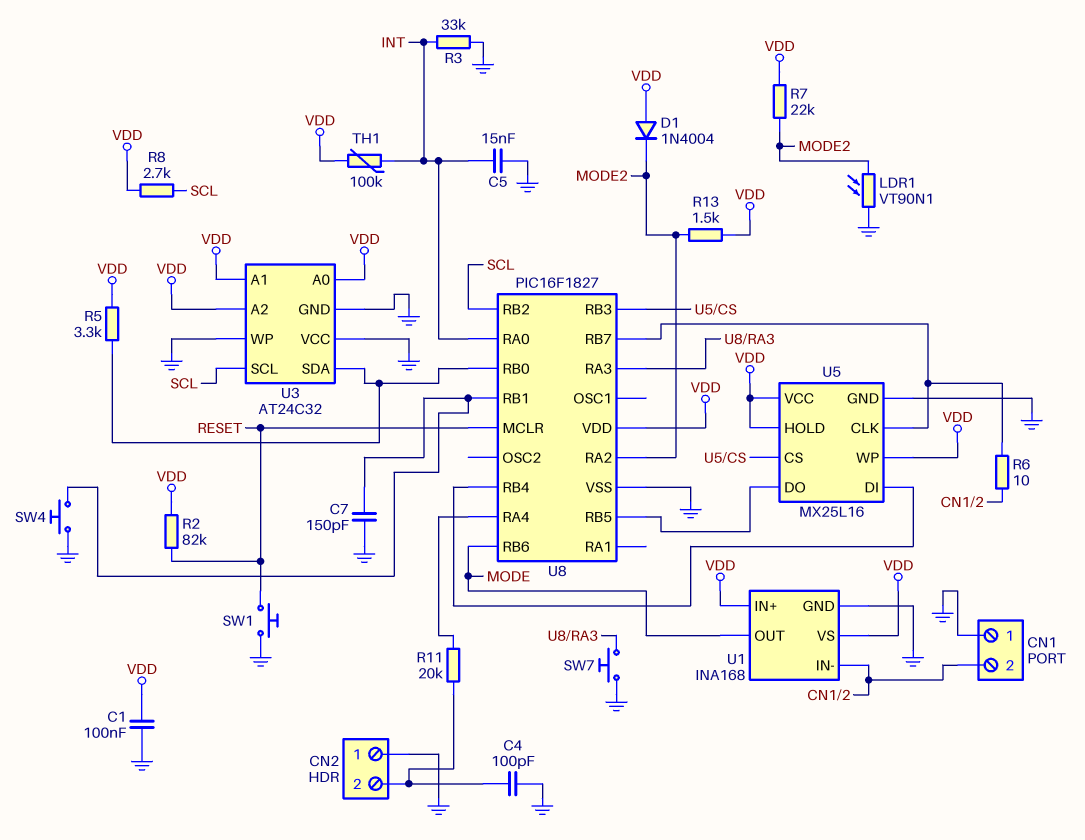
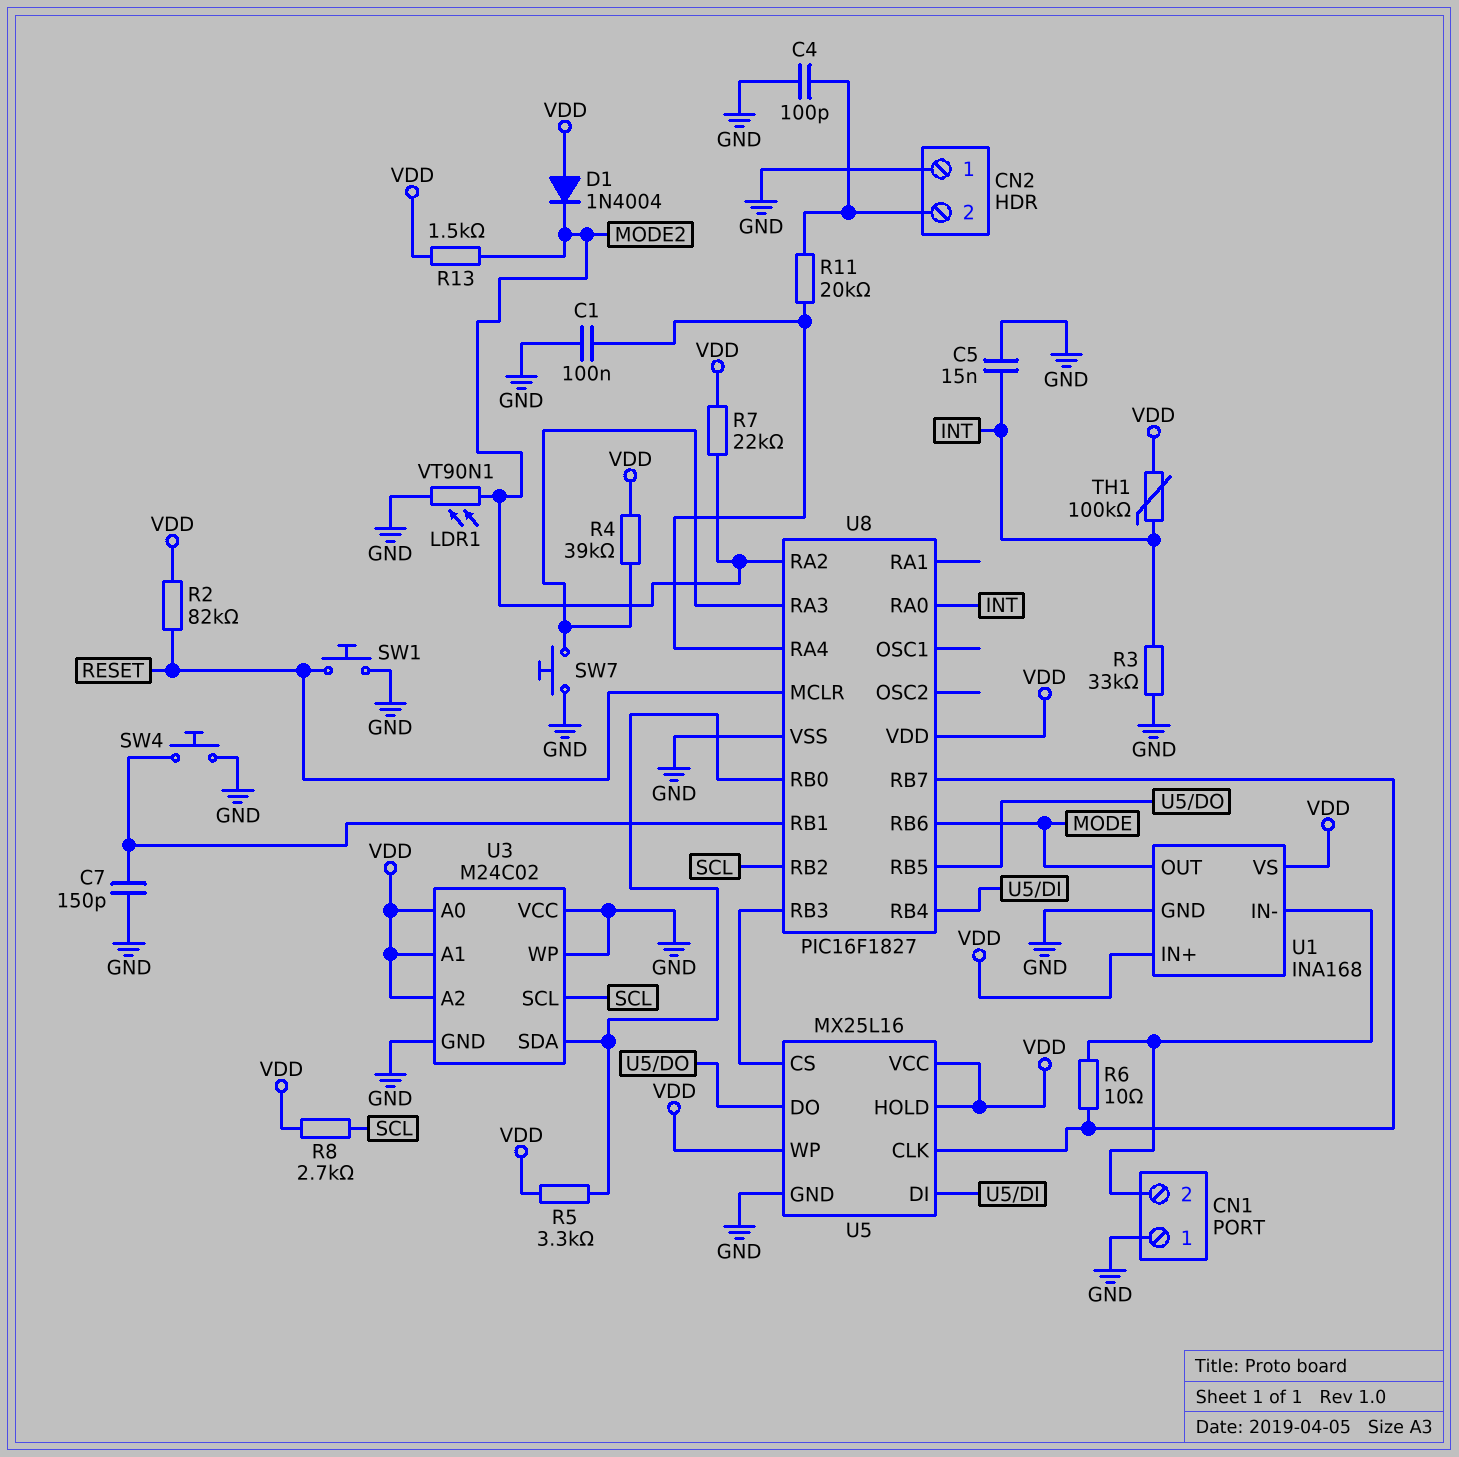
C1: 100nF (GND, VDD) -> 100nF (GND, U8/RA4)
R4: none -> 39k (U8/RA3, VDD)
U3: AT24C32 -> M24C02

